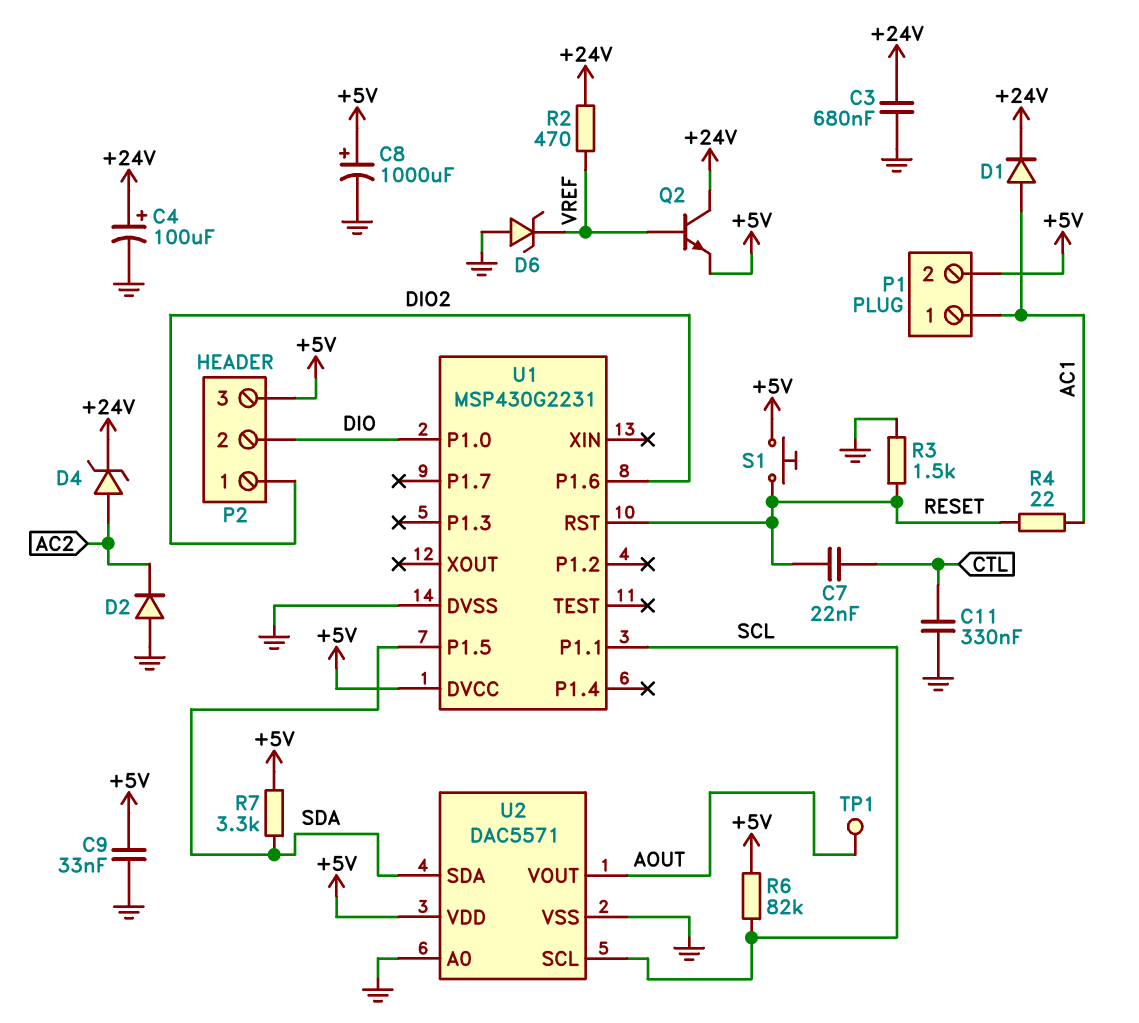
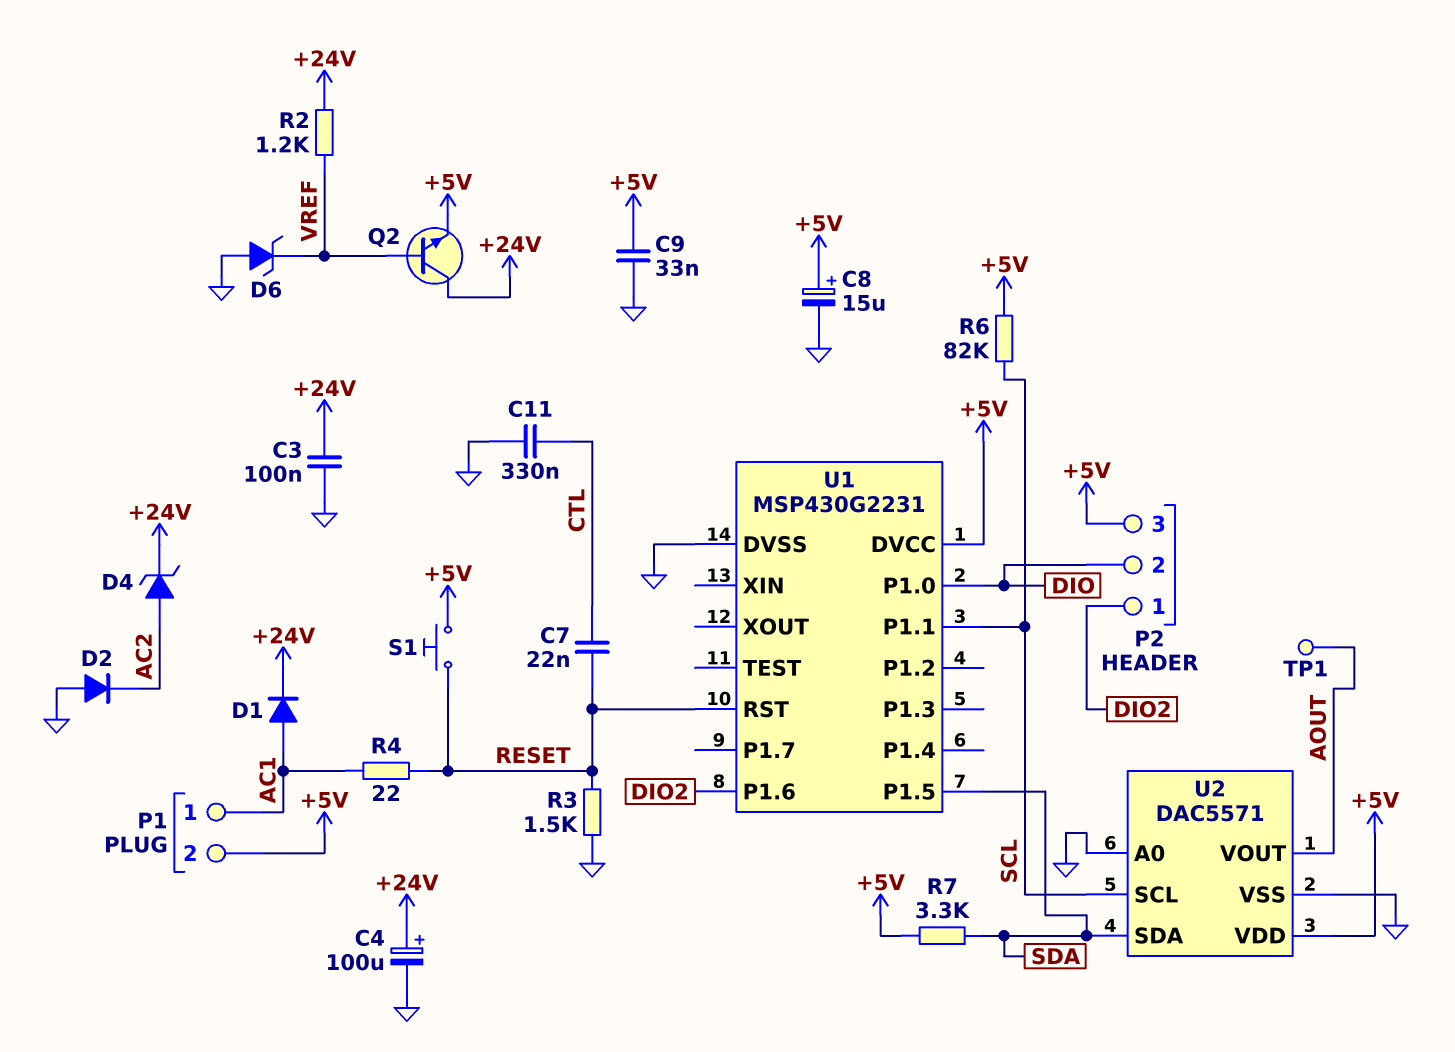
C3: 680nF (+24V, GND) -> 100nF (+24V, GND)
C8: 1000uF (plus +5V, minus GND) -> 15uF (plus +5V, minus GND)
R2: 470 (+24V, VREF) -> 1.2k (+24V, VREF)

